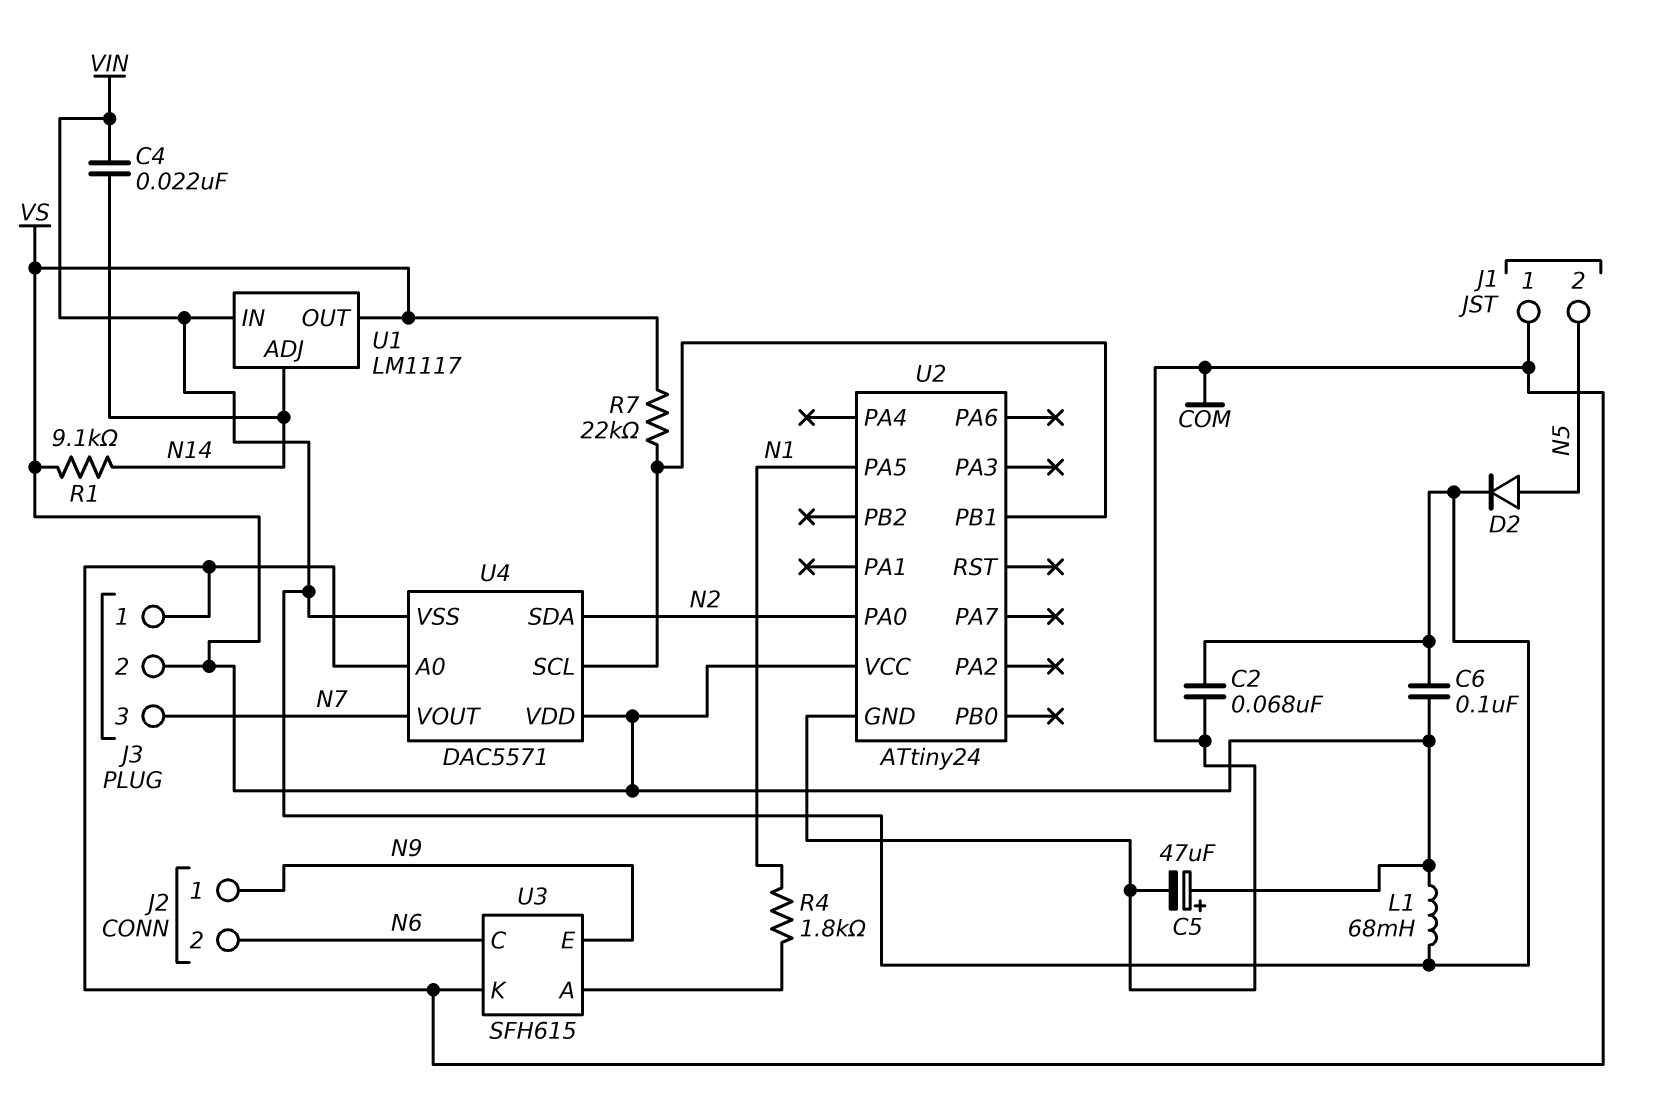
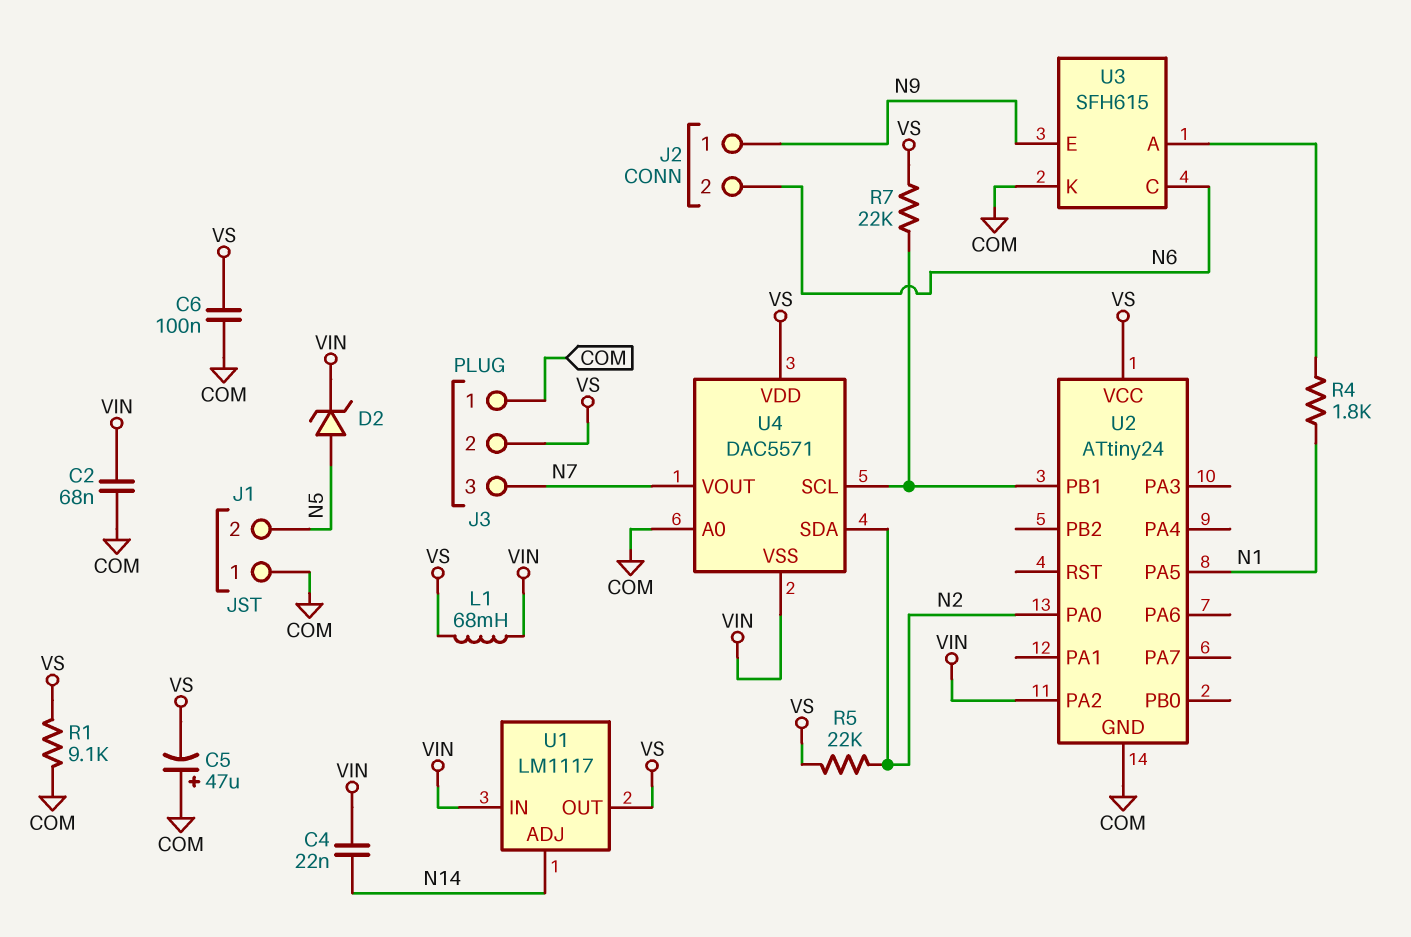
C5: 47uF (plus VS, minus COM) -> 47uF (plus COM, minus VS)
C6: 100nF (VIN, VS) -> 100nF (COM, VS)
D2: diode (A N5, K VIN) -> zener (A N5, K VIN)
R1: 9.1k (N14, VS) -> 9.1k (COM, VS)
R5: none -> 22k (N2, VS)
U2 pin PA2: none -> VIN

